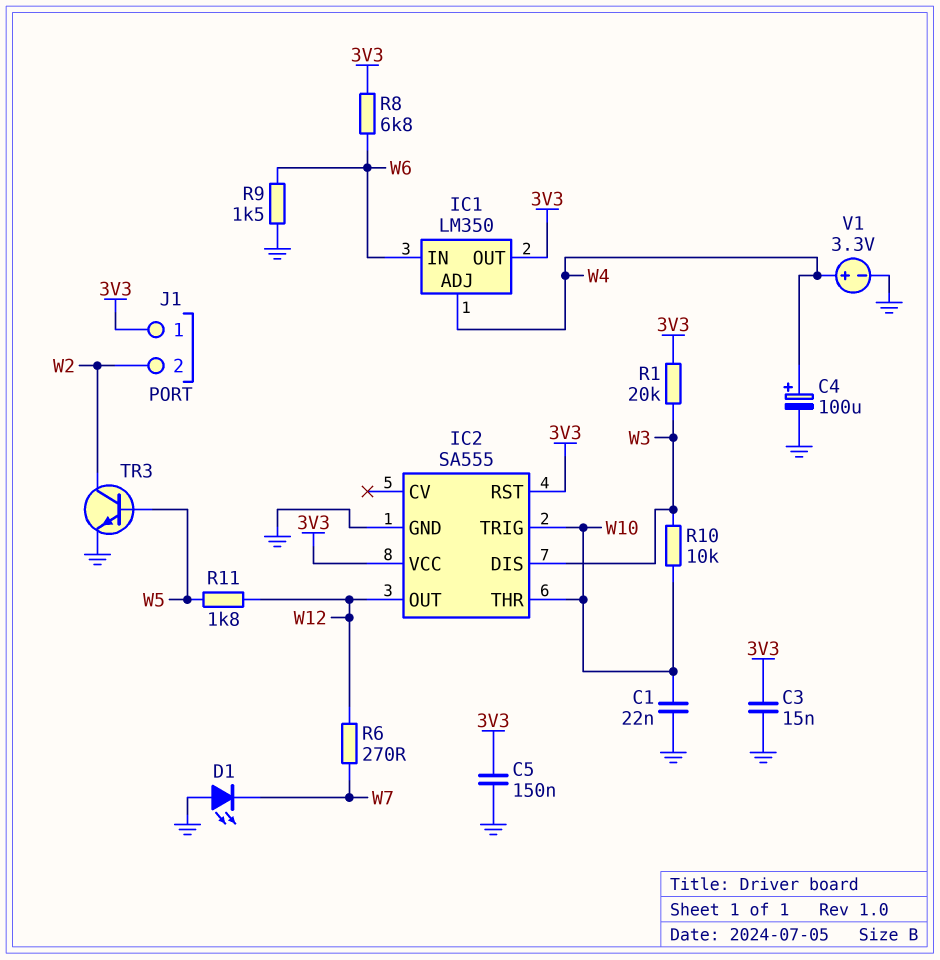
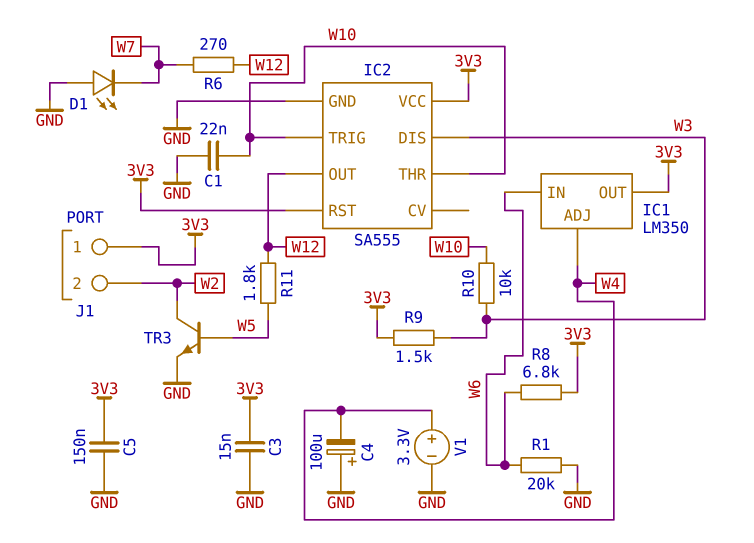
C4: 100uF (plus W4, minus GND) -> 100uF (plus GND, minus W4)
R1: 20k (3V3, W3) -> 20k (GND, W6)
R9: 1.5k (GND, W6) -> 1.5k (3V3, W3)

